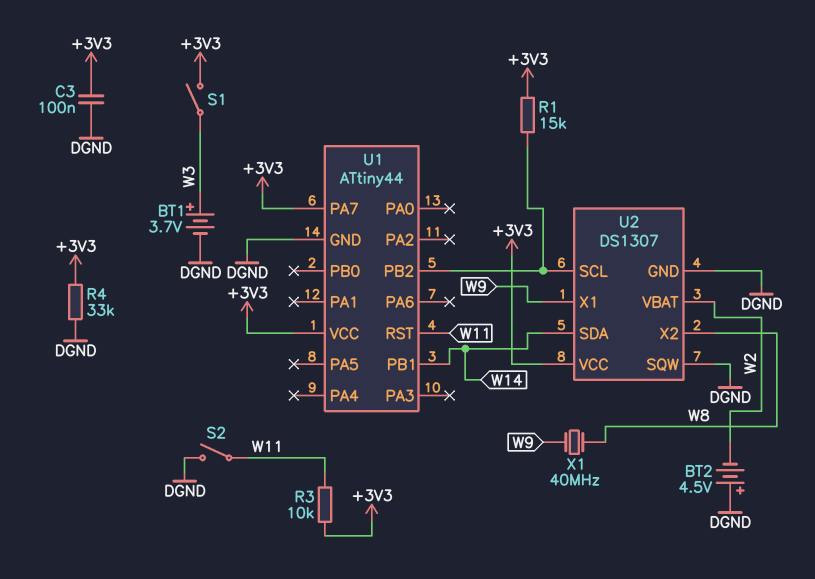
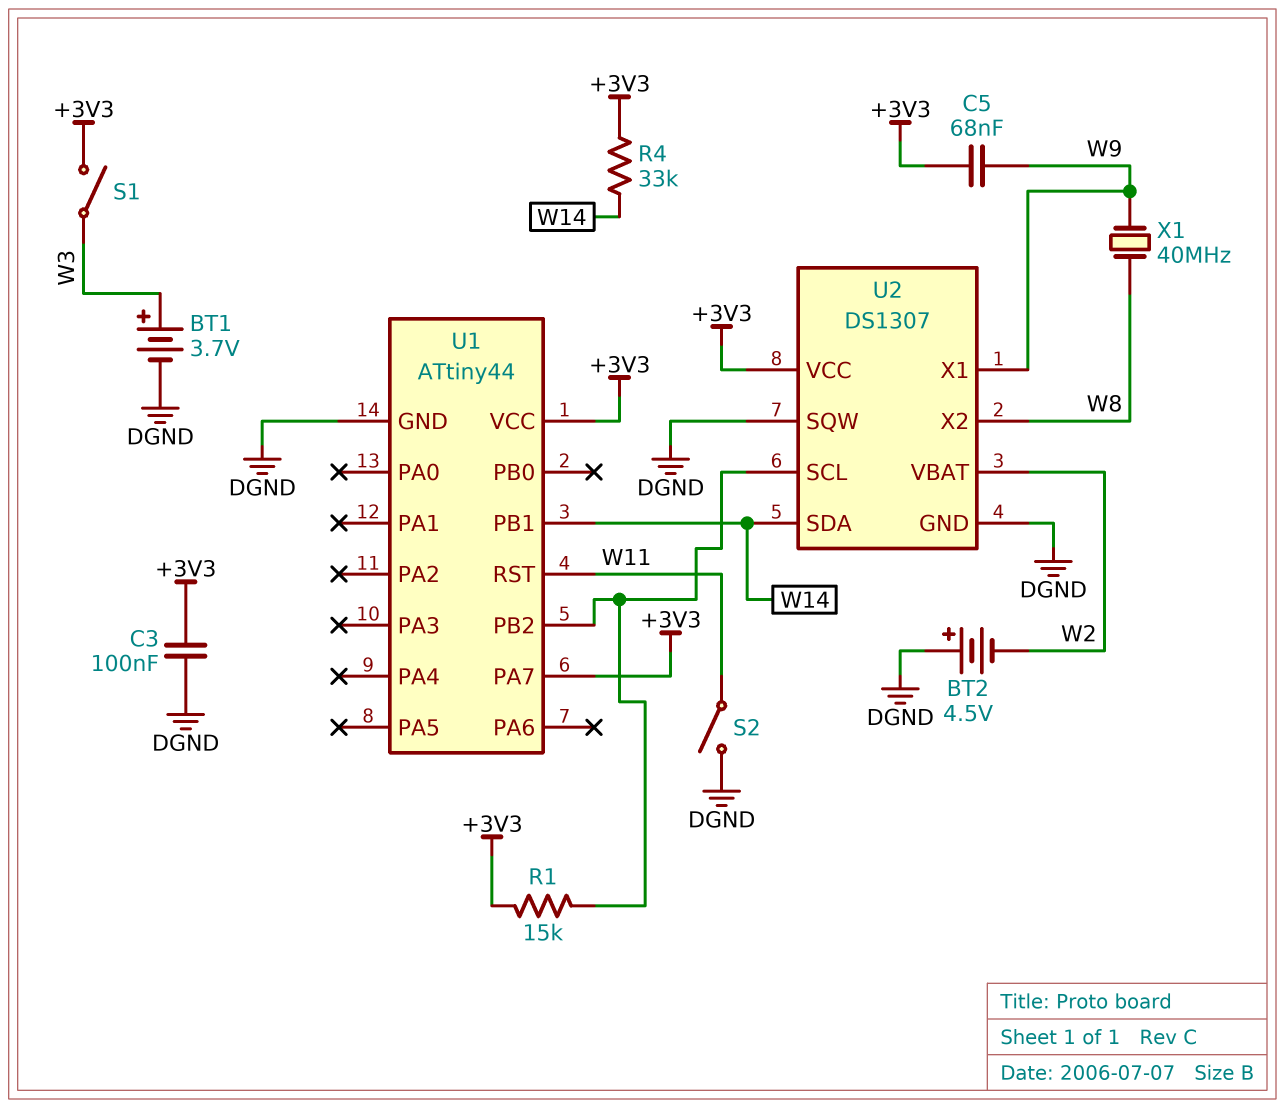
C5: none -> 68nF (+3V3, W9)
R3: 10k (+3V3, W11) -> none
R4: 33k (+3V3, DGND) -> 33k (+3V3, W14)

